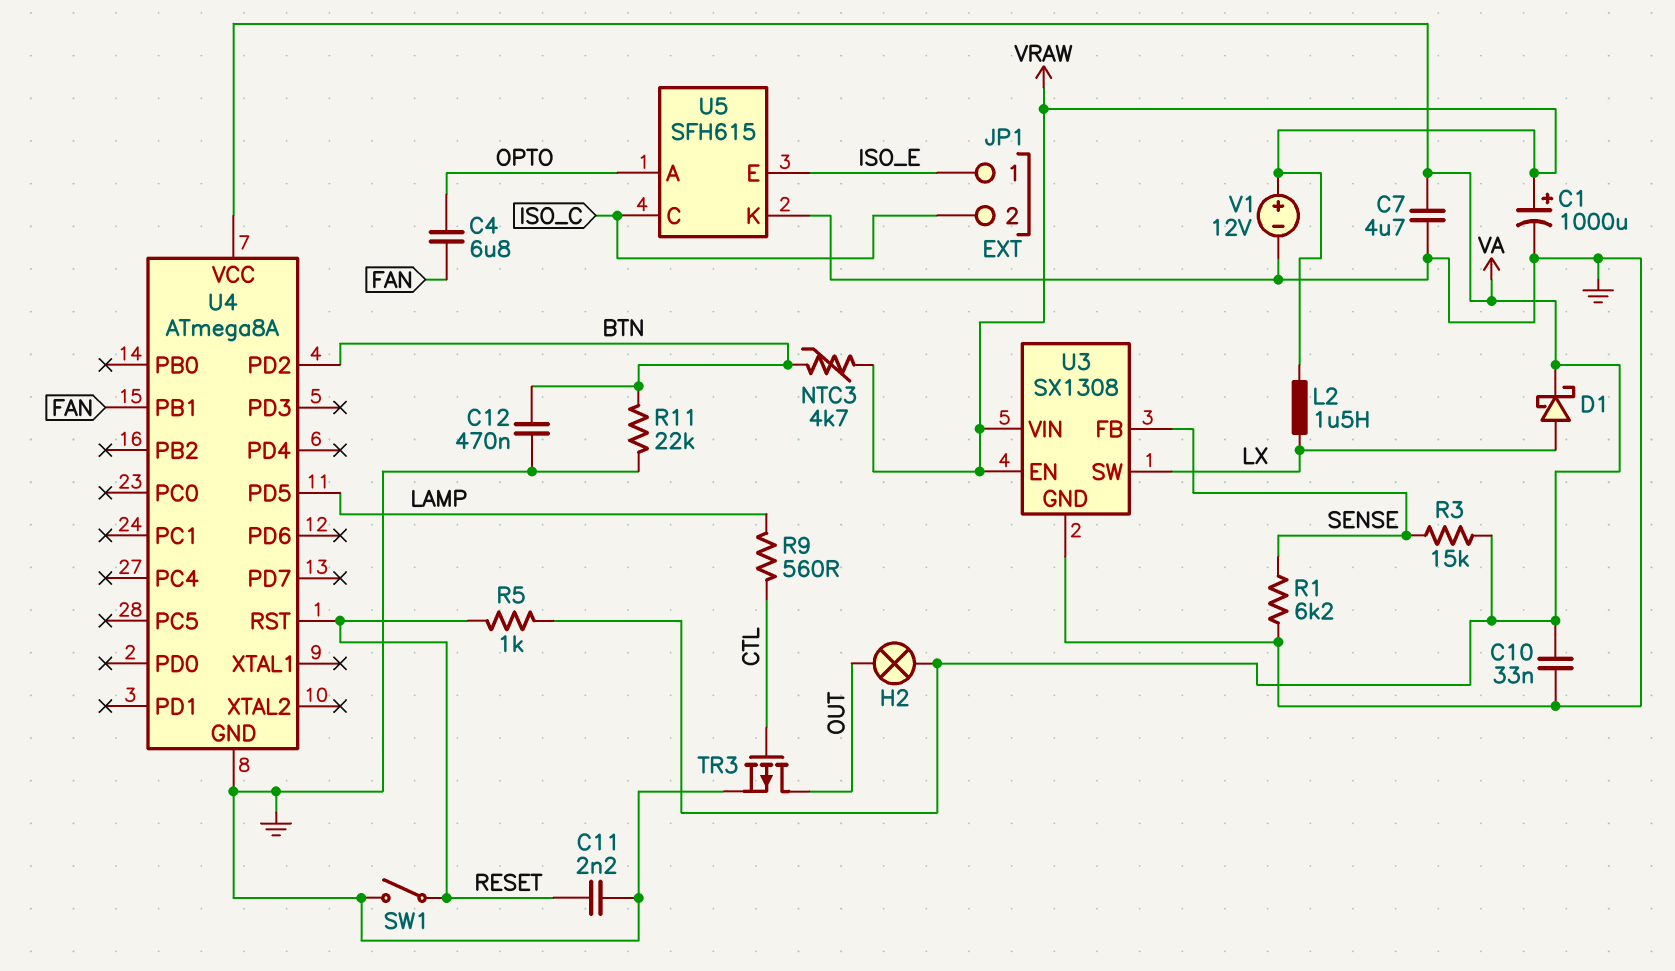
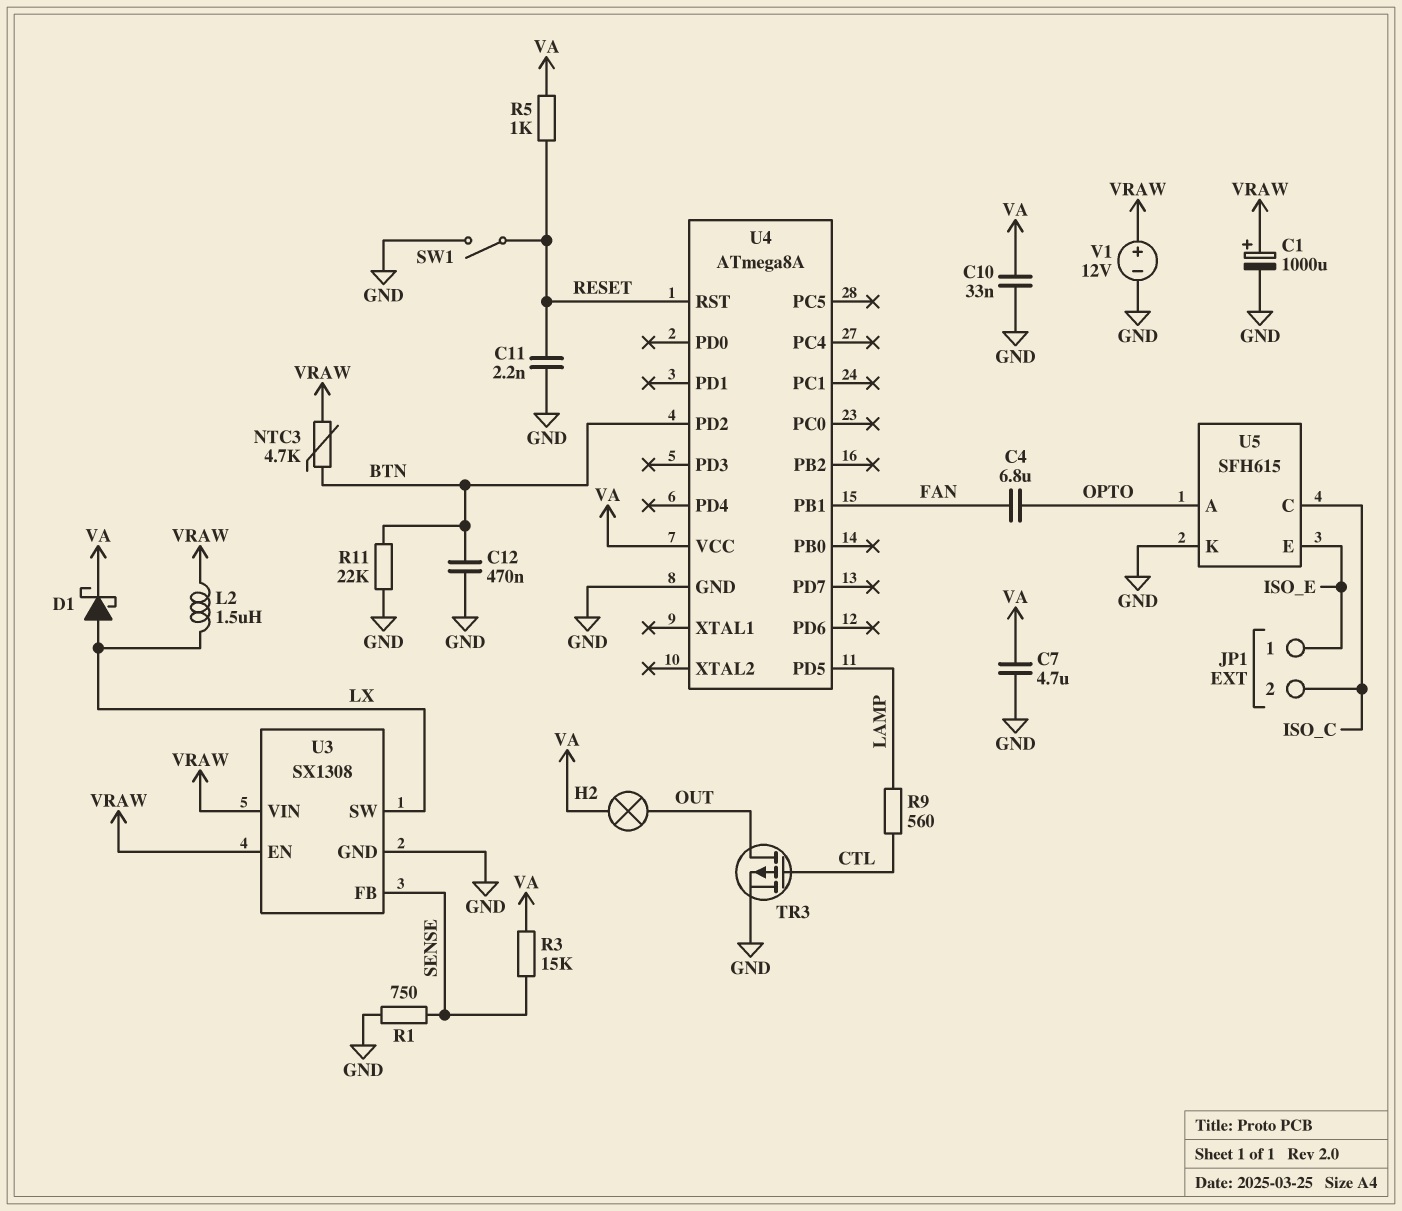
R1: 6.2k (GND, SENSE) -> 750 (GND, SENSE)

